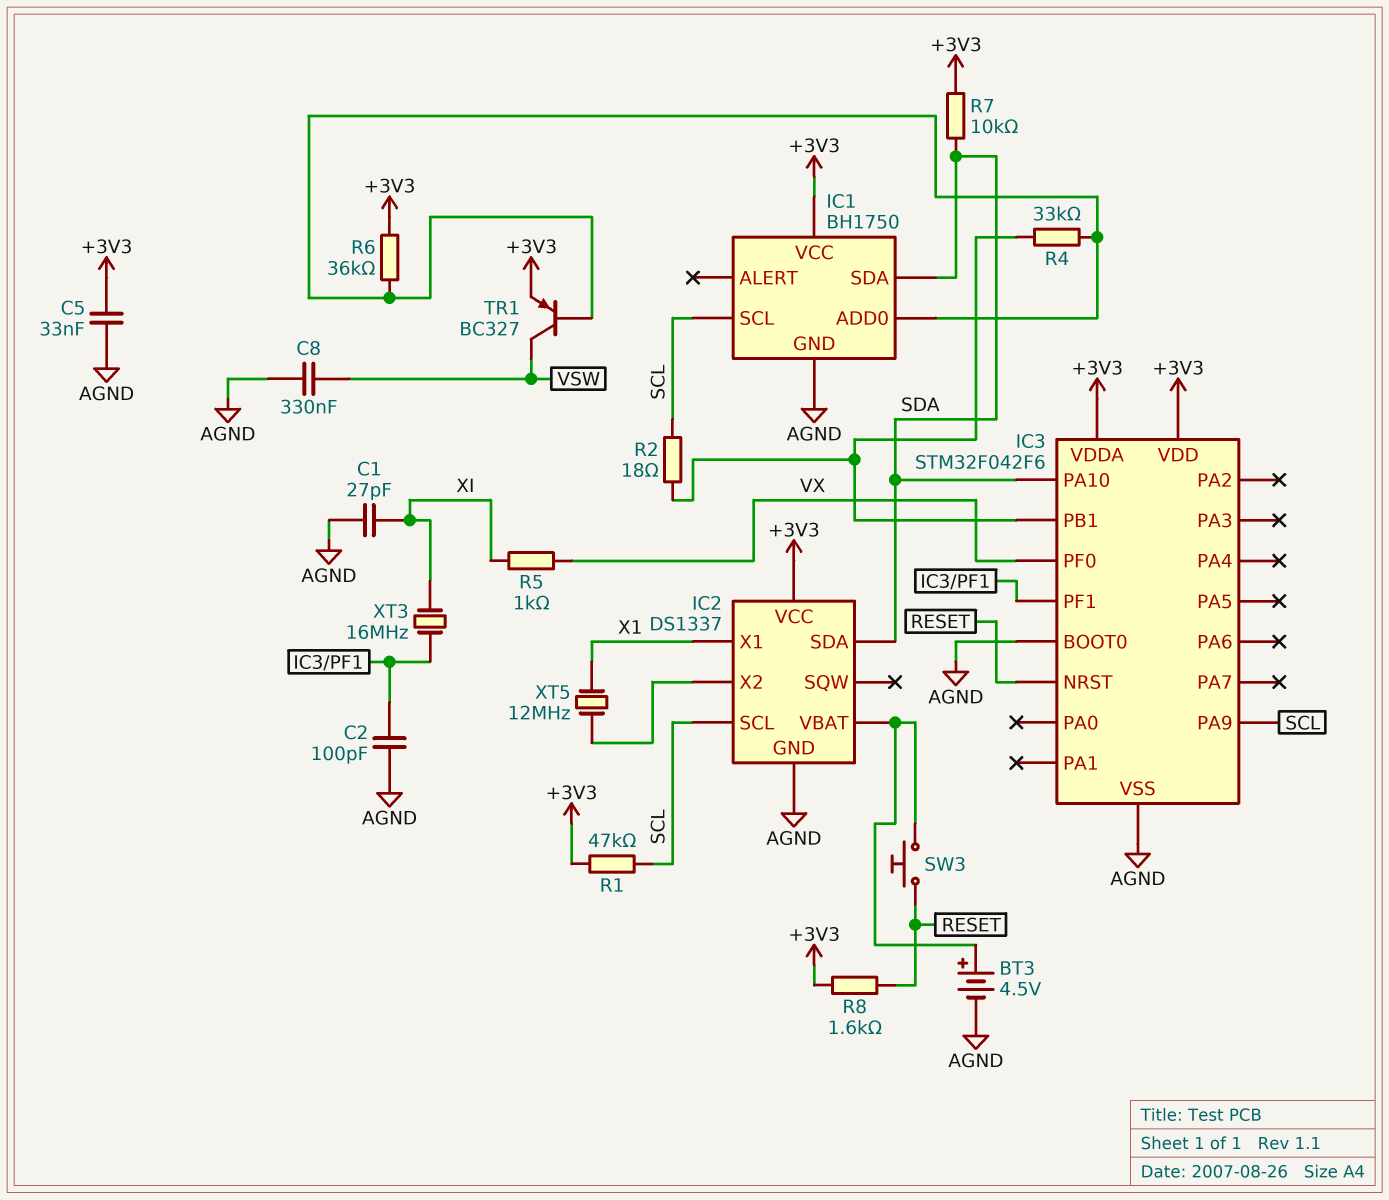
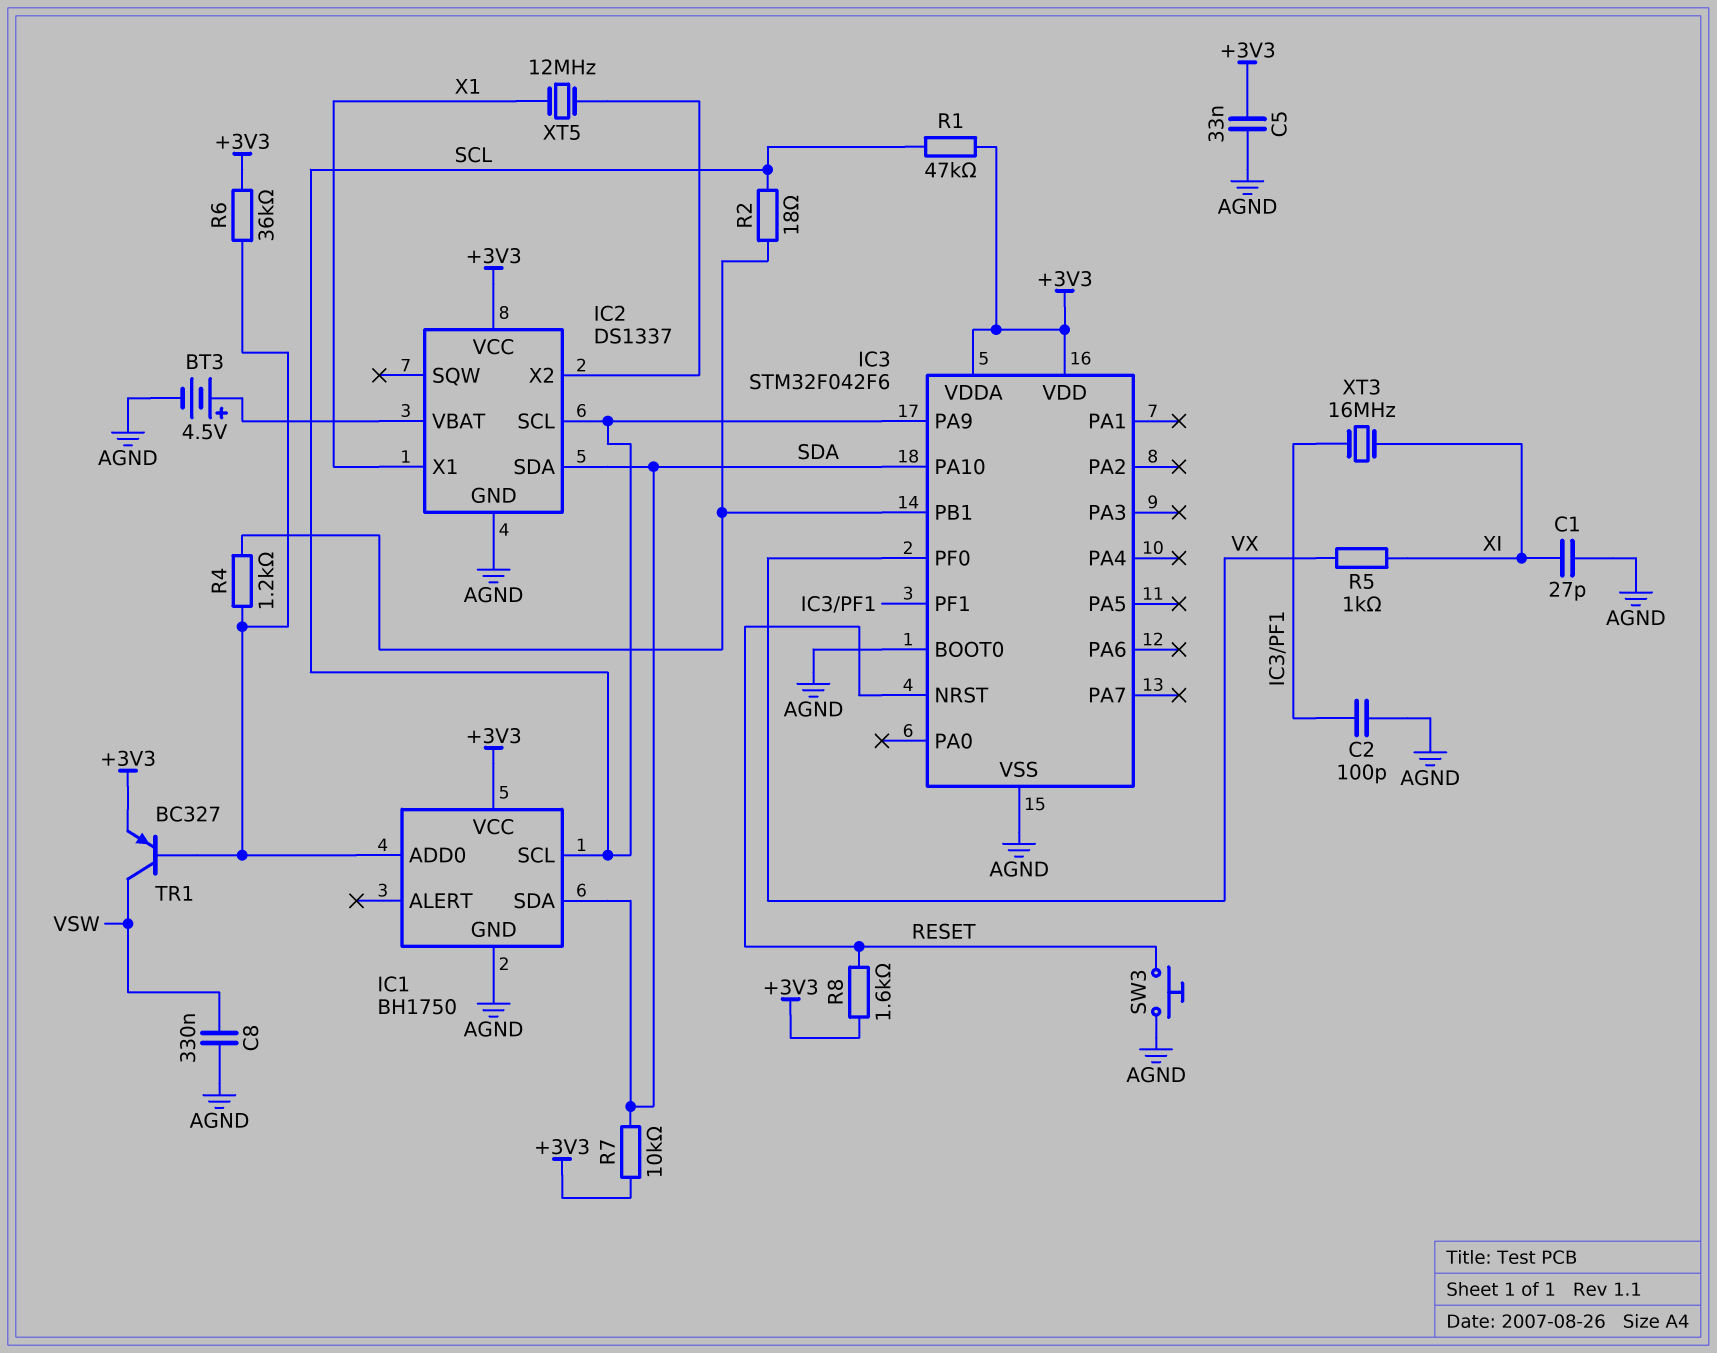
R4: 33k (IC1/ADD0, IC3/PB1) -> 1.2k (IC1/ADD0, IC3/PB1)
SW3: button (IC2/VBAT, RESET) -> button (AGND, RESET)

